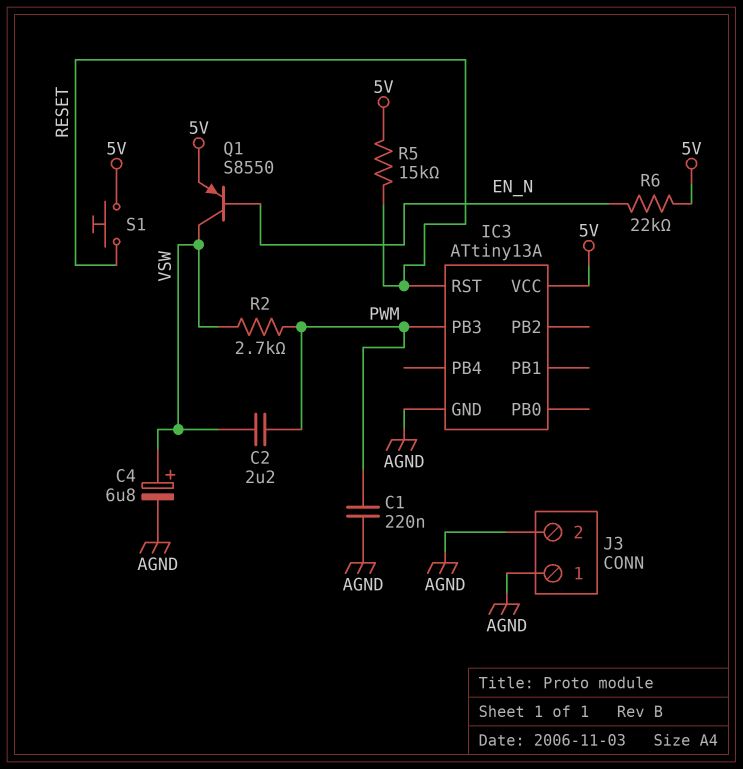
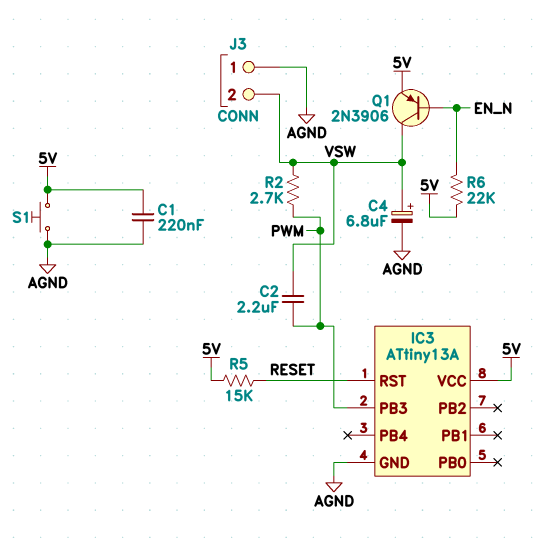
C1: 220nF (AGND, PWM) -> 220nF (5V, AGND)
J3 pin 2: AGND -> VSW
Q1: PNP S8550 (B EN_N, C VSW, E 5V) -> PNP 2N3906 (B EN_N, C VSW, E 5V)
S1: button (5V, RESET) -> button (5V, AGND)

